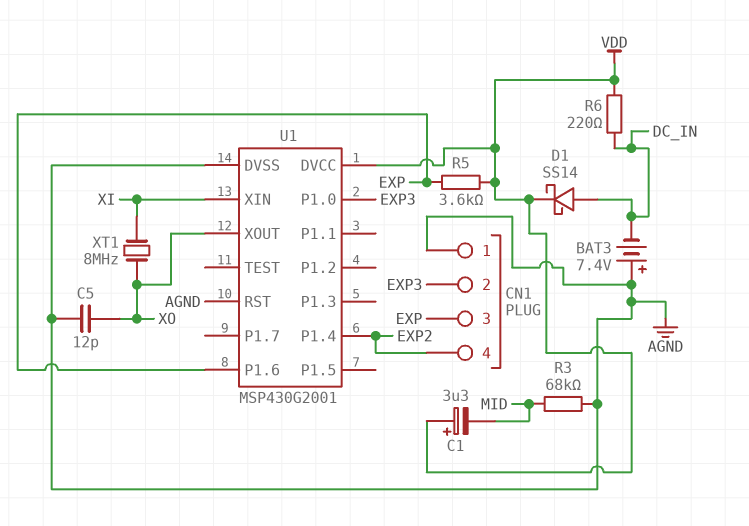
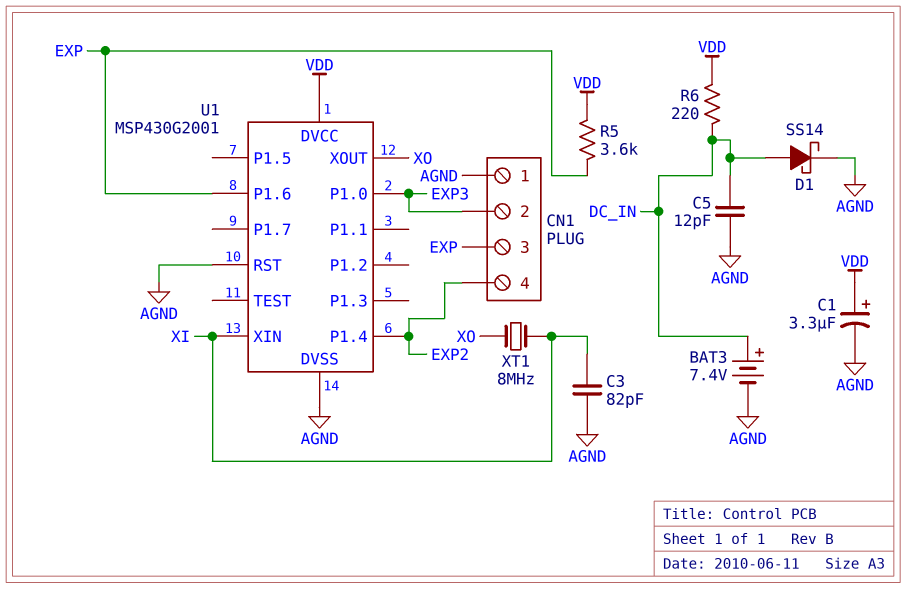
BAT3: 7.4V (plus AGND, minus DC_IN) -> 7.4V (plus DC_IN, minus AGND)
C1: 3.3uF (plus VDD, minus MID) -> 3.3uF (plus VDD, minus AGND)
C3: none -> 82pF (AGND, XI)
C5: 12pF (AGND, XO) -> 12pF (AGND, DC_IN)
D1: schottky SS14 (A DC_IN, K VDD) -> schottky SS14 (A DC_IN, K AGND)
R3: 68k (AGND, MID) -> none

